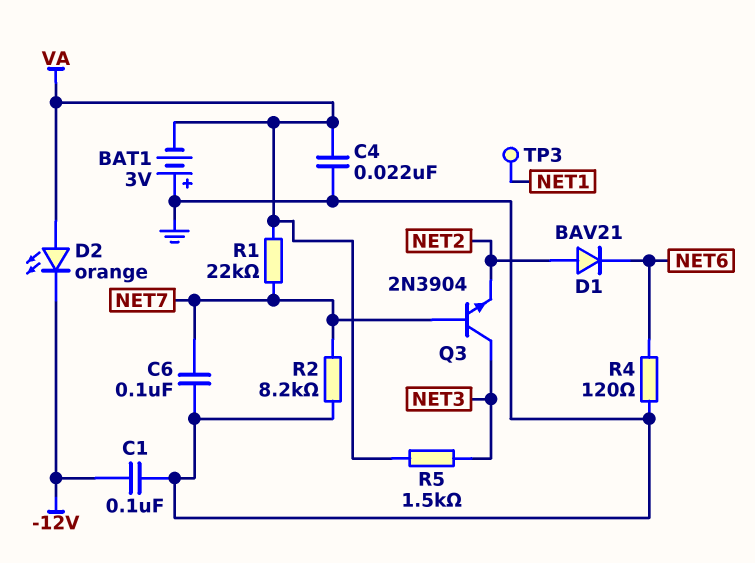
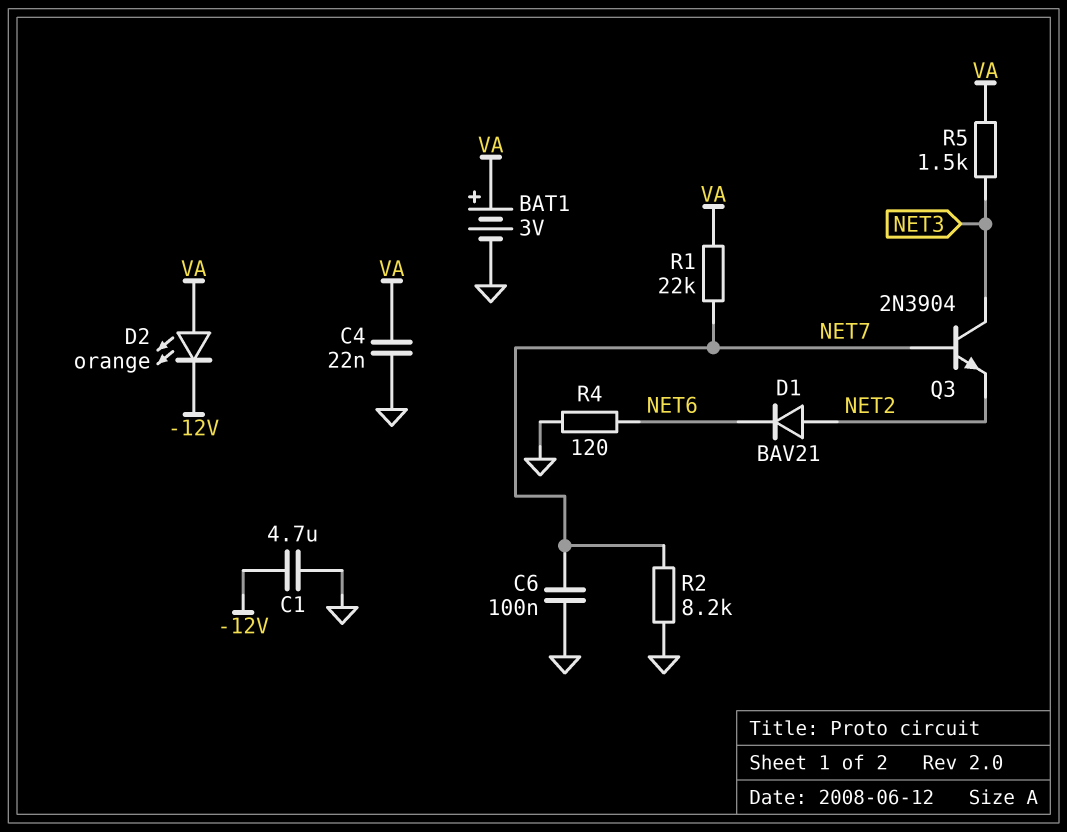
BAT1: 3V (plus GND, minus VA) -> 3V (plus VA, minus GND)
C1: 100nF (-12V, GND) -> 4.7uF (-12V, GND)
TP3: test point (NET1) -> none

